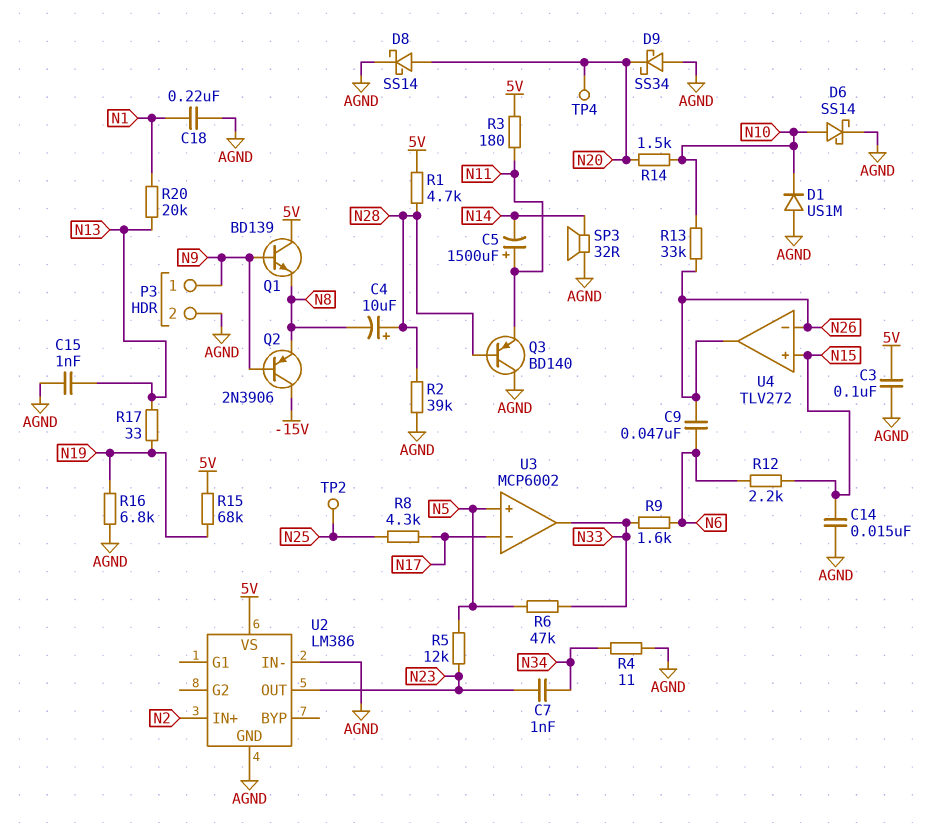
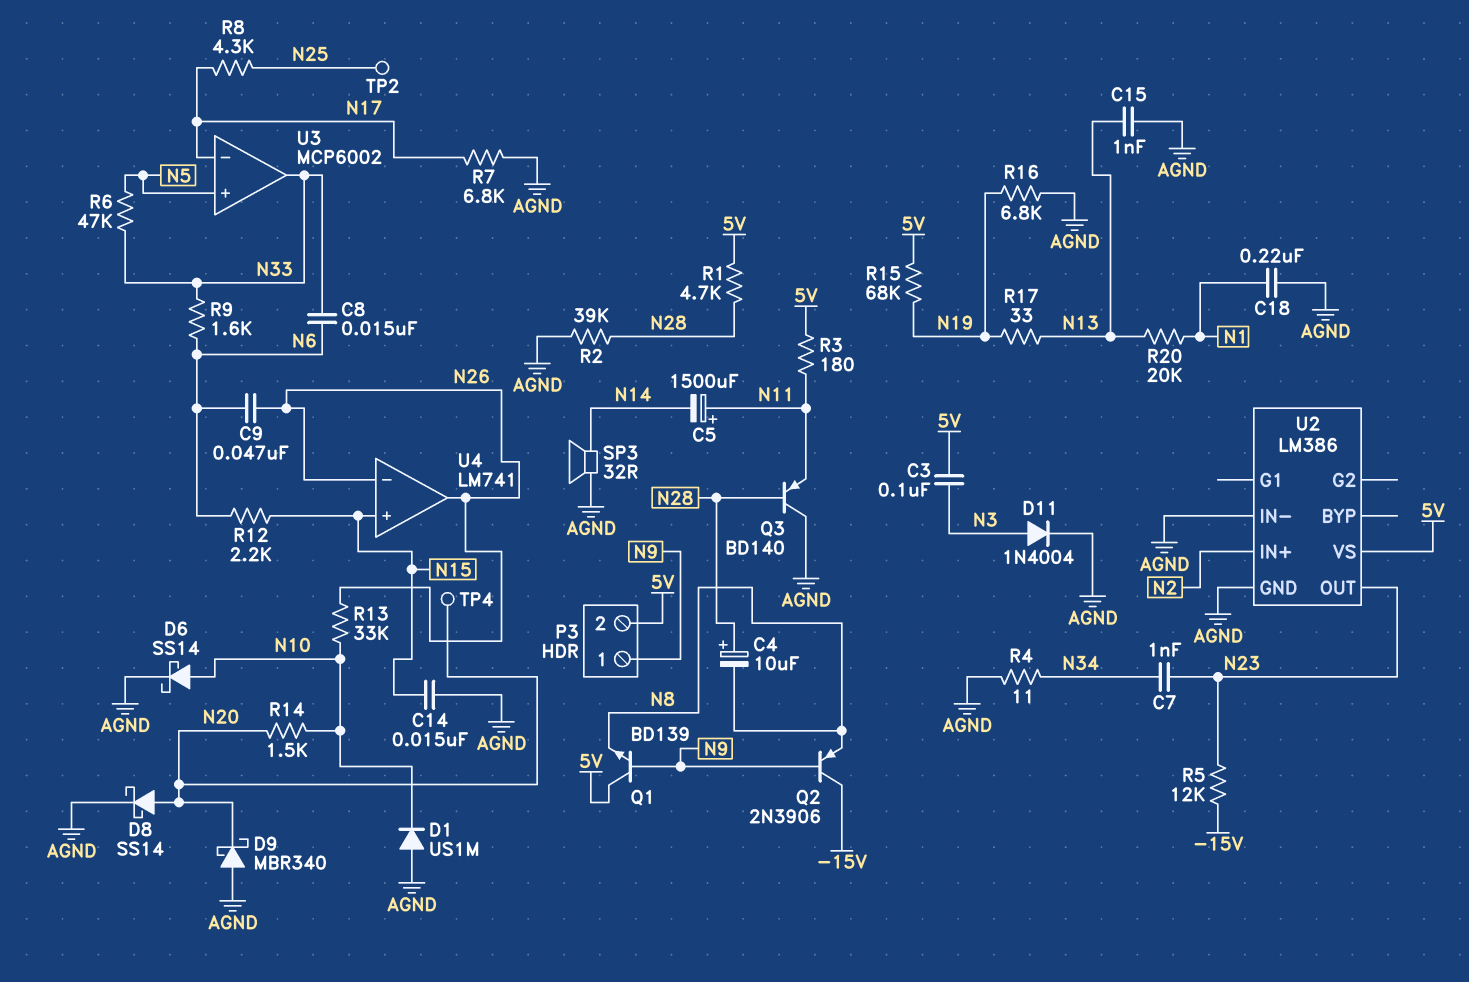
C3: 100nF (5V, AGND) -> 100nF (5V, N3)
C8: none -> 15nF (N6, N33)
D9: schottky SS34 (A AGND, K N20) -> schottky MBR340 (A AGND, K N20)
D11: none -> diode 1N4004 (A N3, K AGND)
P3 pin 2: AGND -> 5V
R5: 12k (N5, N23) -> 12k (-15V, N23)
R7: none -> 6.8k (AGND, N17)
U4: TLV272 -> LM741

